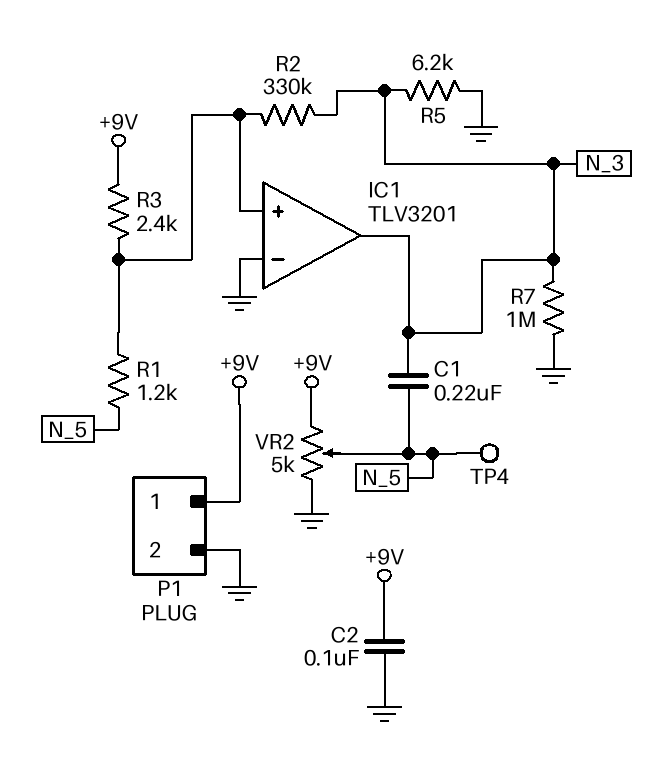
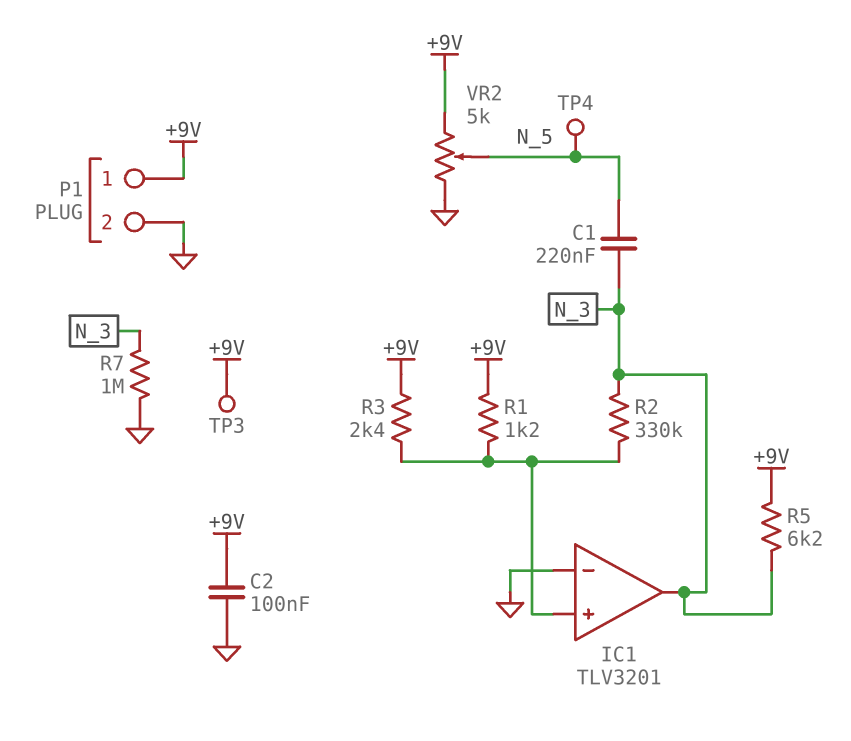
R1: 1.2k (IC1/in+, N_5) -> 1.2k (+9V, IC1/in+)
R5: 6.2k (GND, N_3) -> 6.2k (+9V, N_3)
TP3: none -> test point (+9V)

